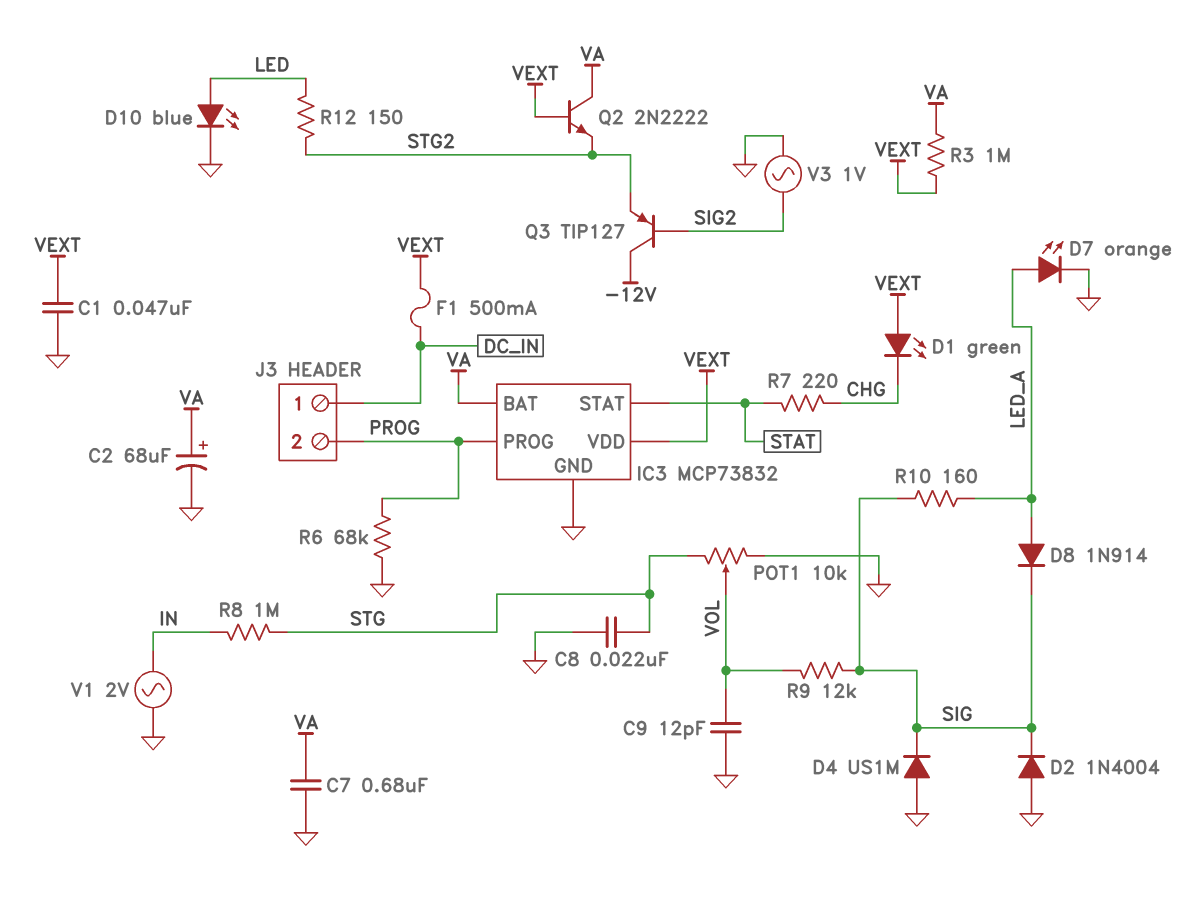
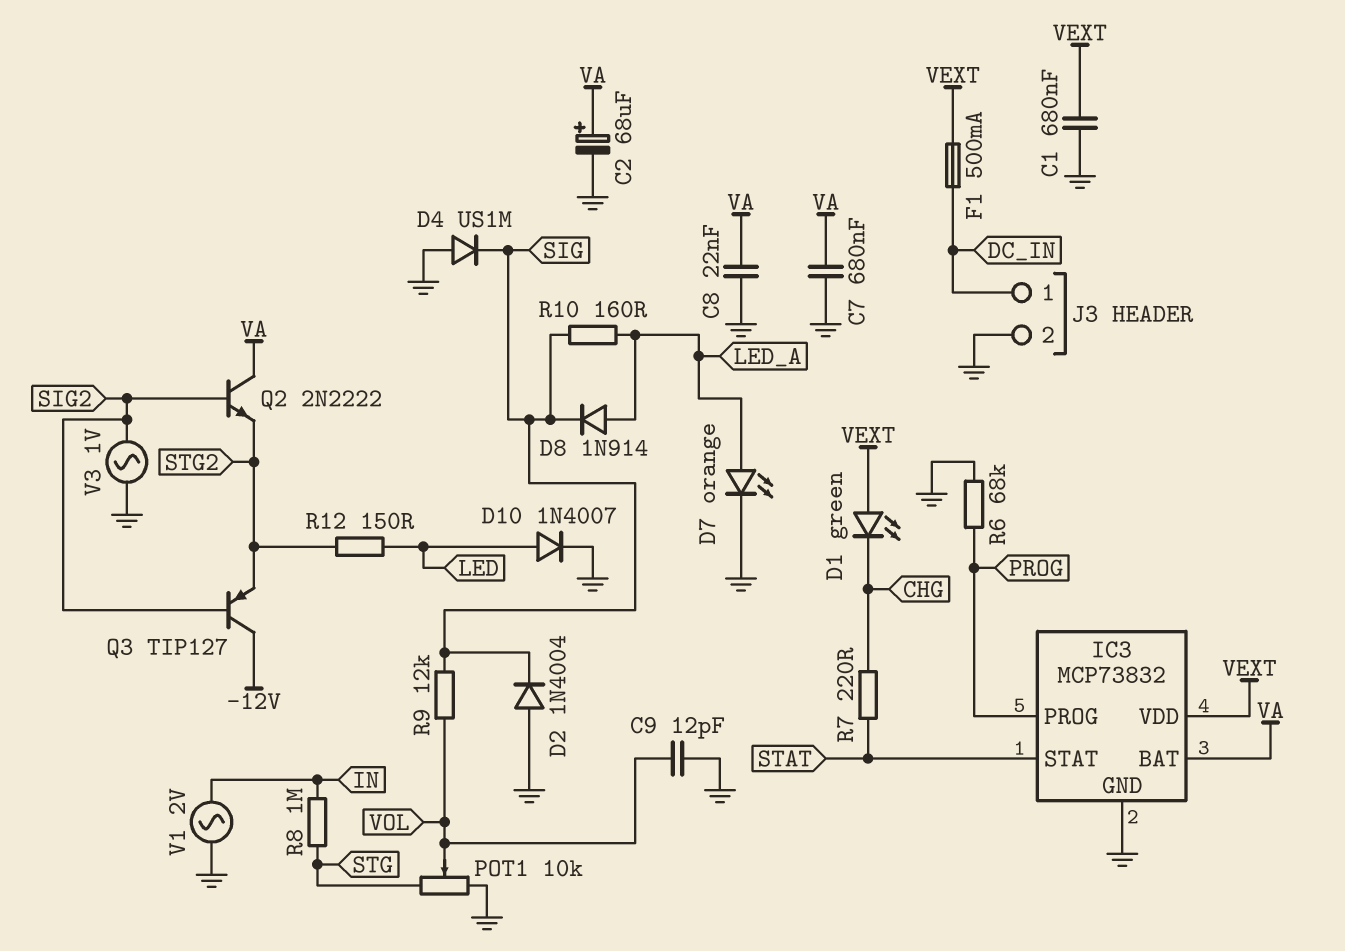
C1: 47nF (GND, VEXT) -> 680nF (GND, VEXT)
C8: 22nF (GND, STG) -> 22nF (GND, VA)
D10: LED blue (A LED, K GND) -> diode 1N4007 (A LED, K GND)
J3 pin 2: PROG -> GND
Q2: NPN 2N2222 (B VEXT, C VA, E STG2) -> NPN 2N2222 (B SIG2, C VA, E STG2)
R3: 1M (VA, VEXT) -> none

